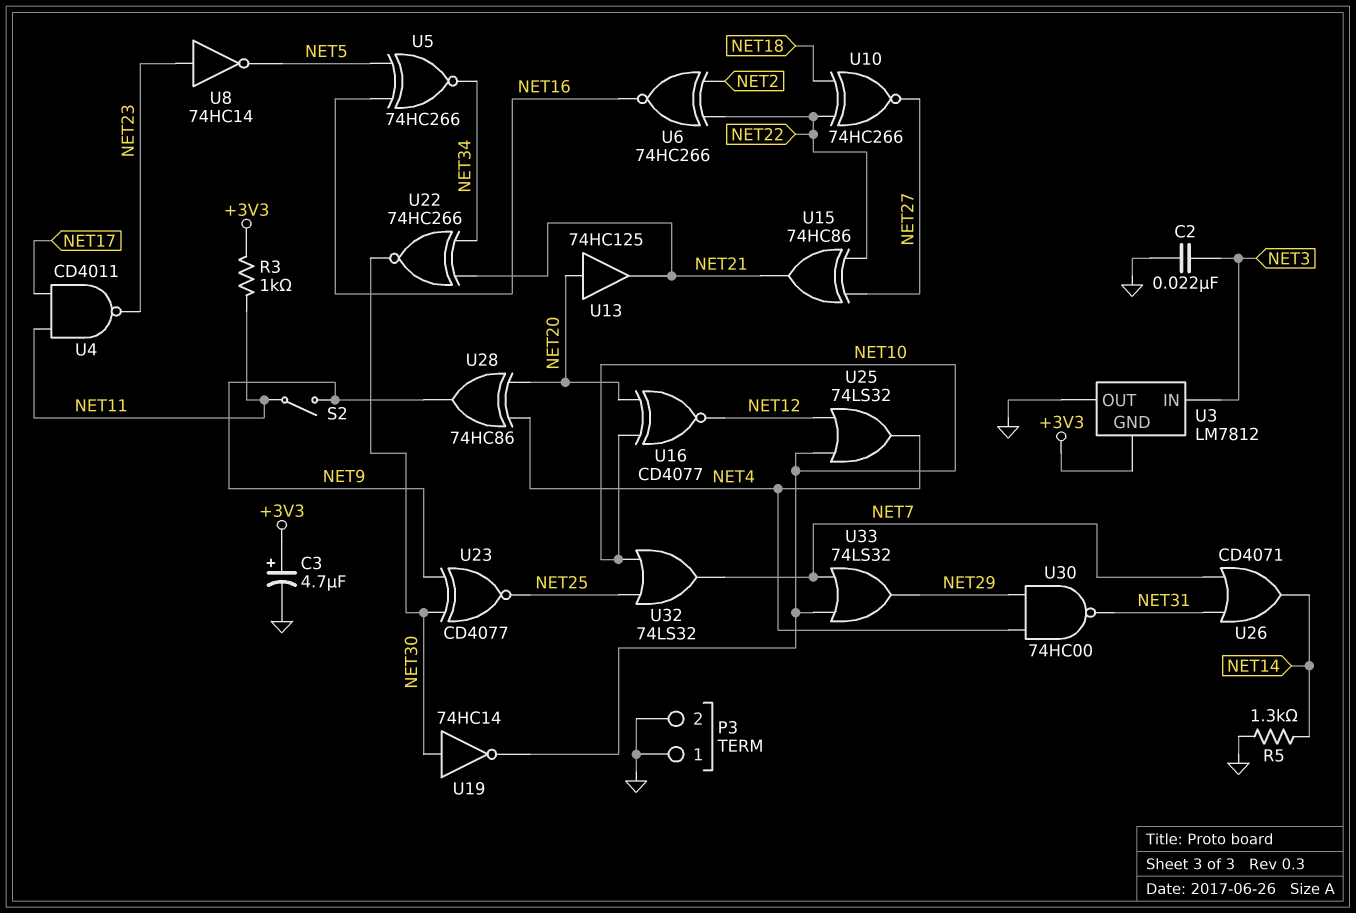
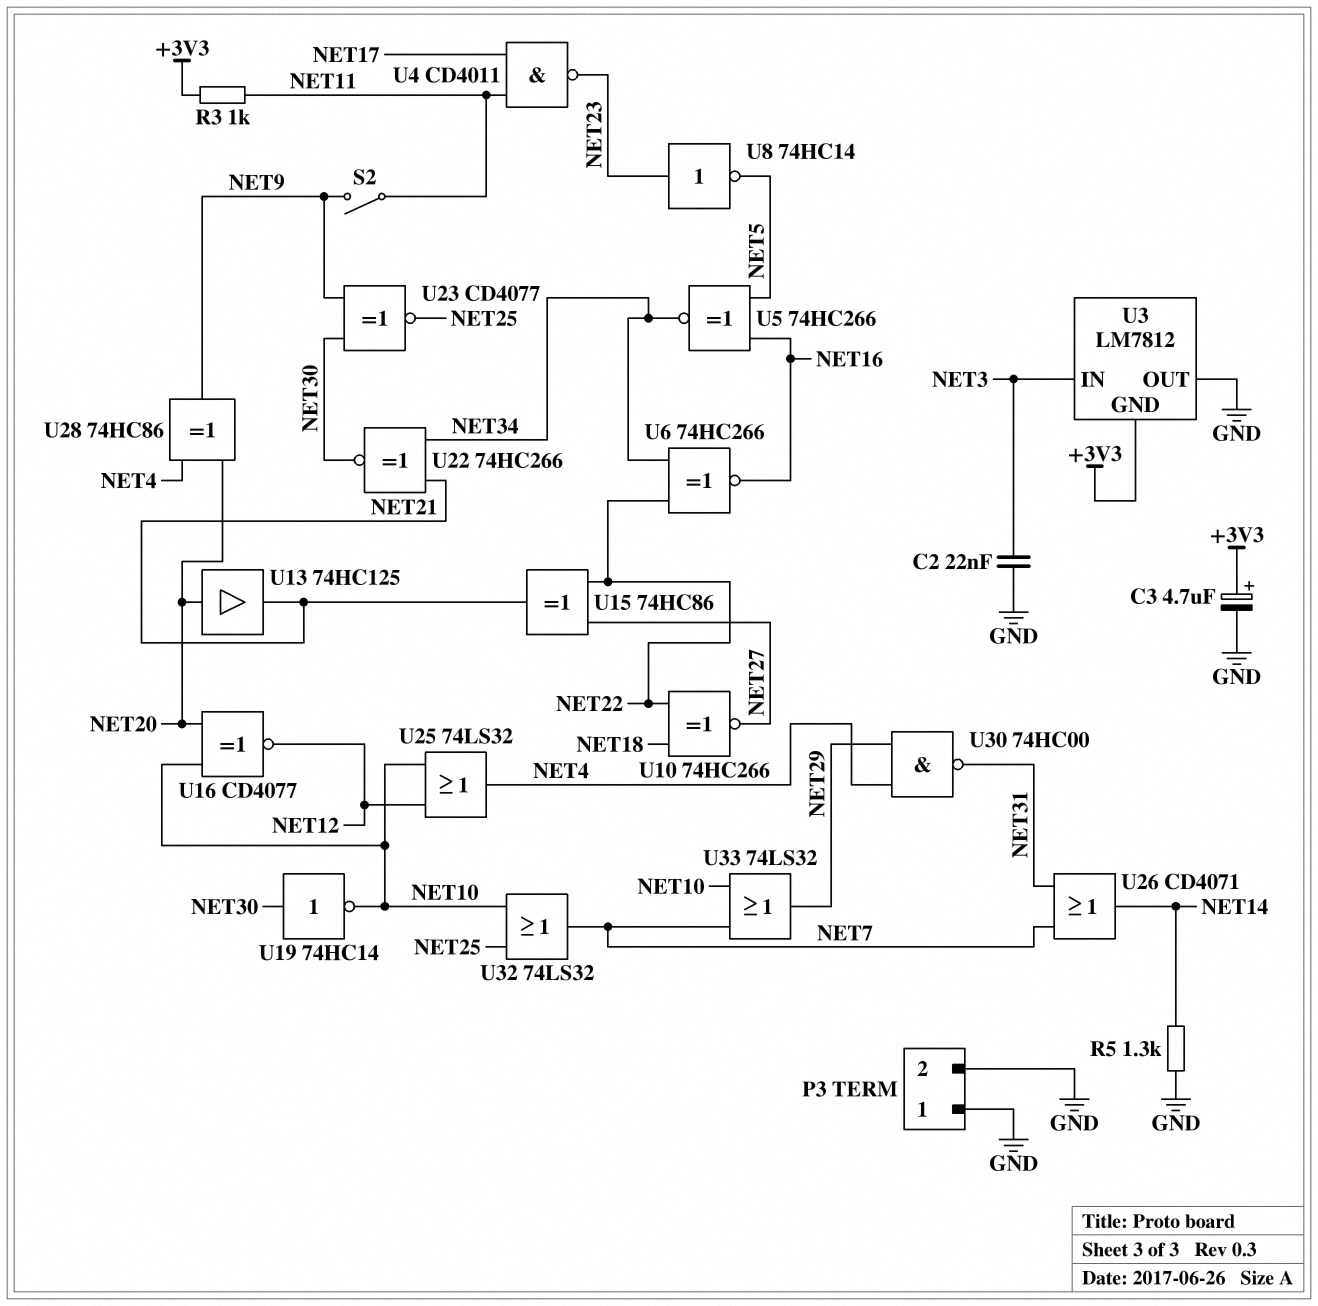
U6: XNOR 74HC266 (in NET2, in NET22, out NET16) -> XNOR 74HC266 (in NET22, in NET34, out NET16)

